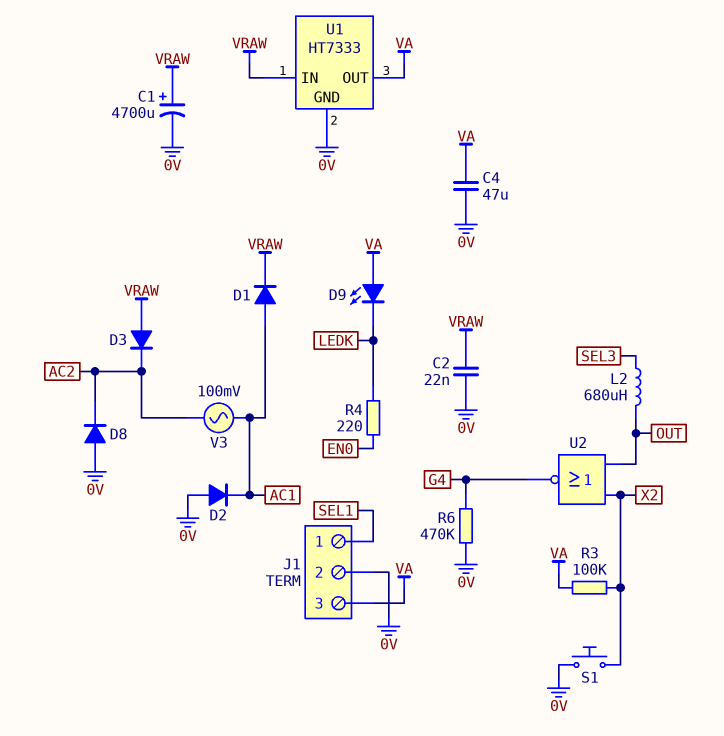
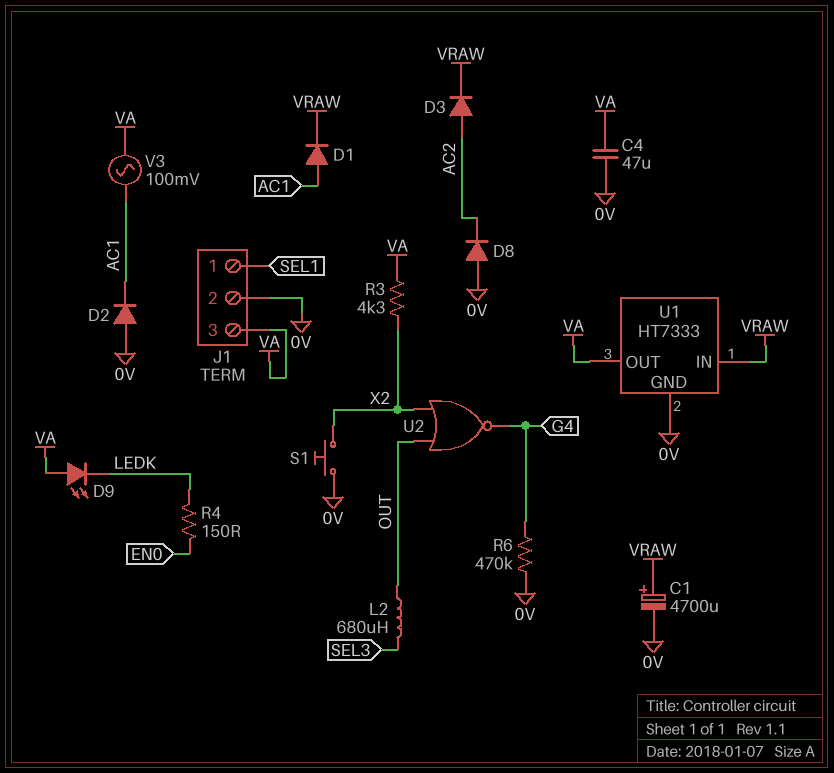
C2: 22nF (0V, VRAW) -> none
D3: diode (A VRAW, K AC2) -> diode (A AC2, K VRAW)
R3: 100k (VA, X2) -> 4.3k (VA, X2)
R4: 220 (EN0, LEDK) -> 150 (EN0, LEDK)
V3: AC 100mV (AC1, AC2) -> AC 100mV (AC1, VA)

